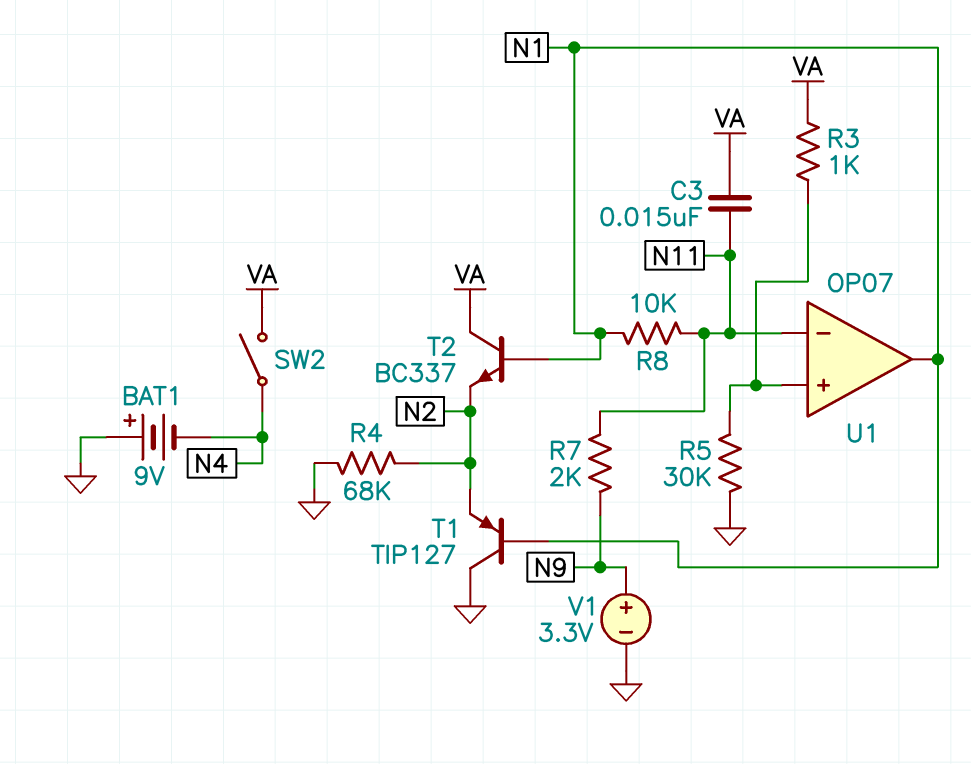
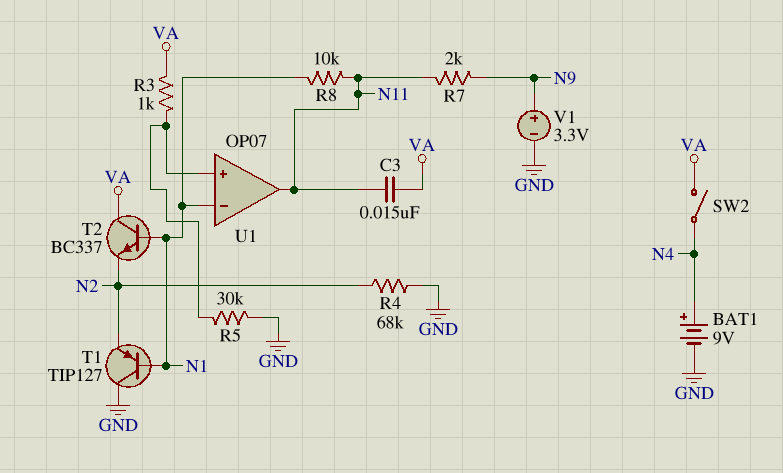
BAT1: 9V (plus GND, minus N4) -> 9V (plus N4, minus GND)
U1 pin in-: N11 -> N1
U1 pin out: N1 -> N11

